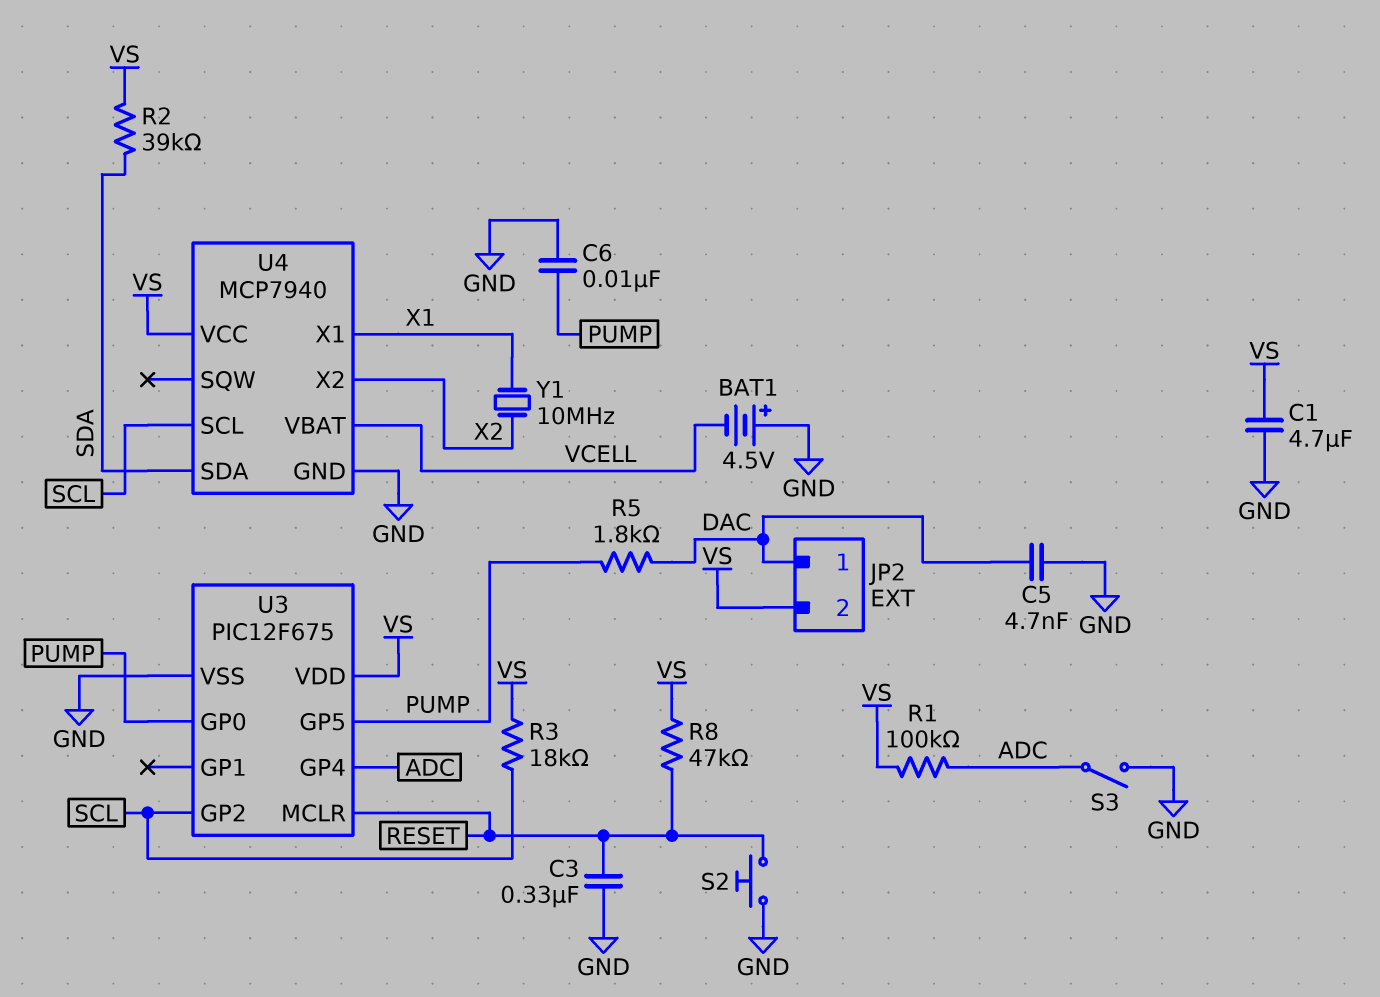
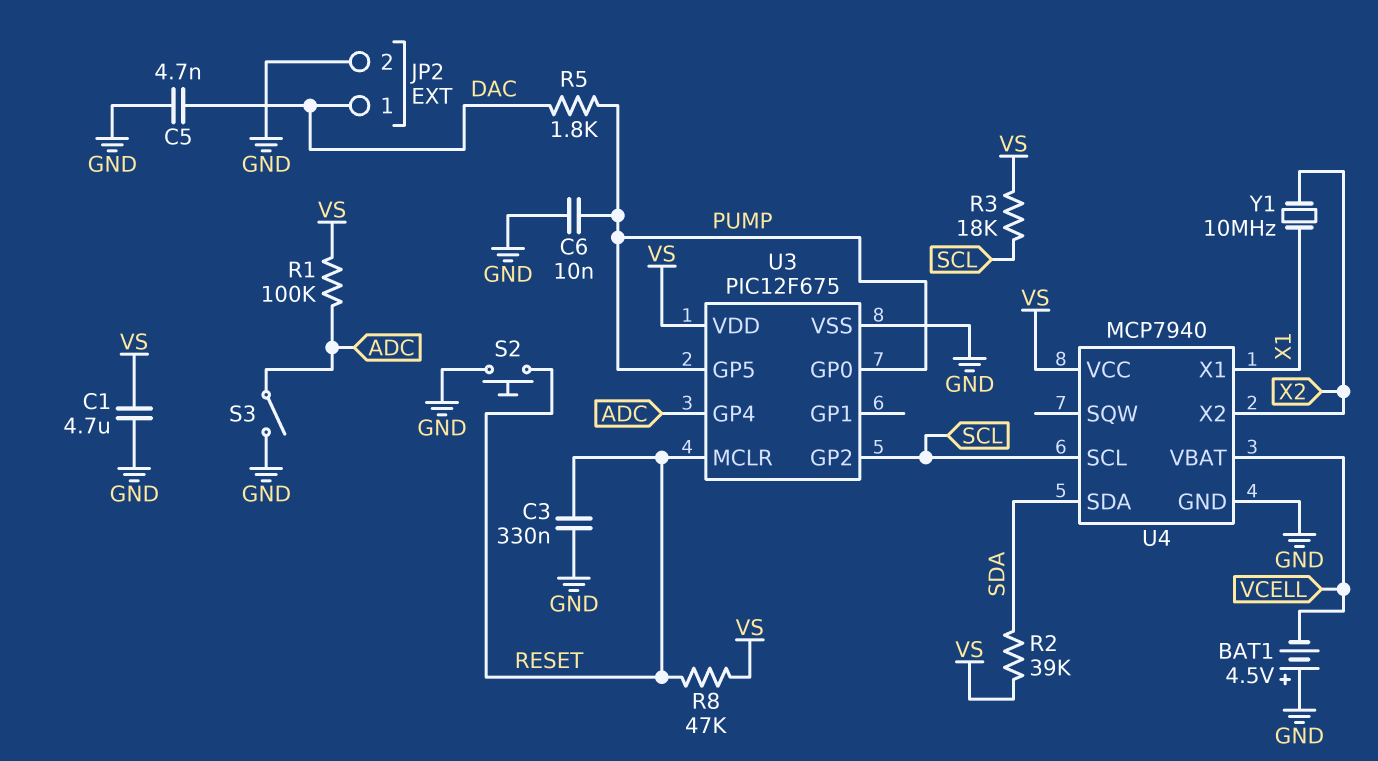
JP2 pin 2: VS -> GND

